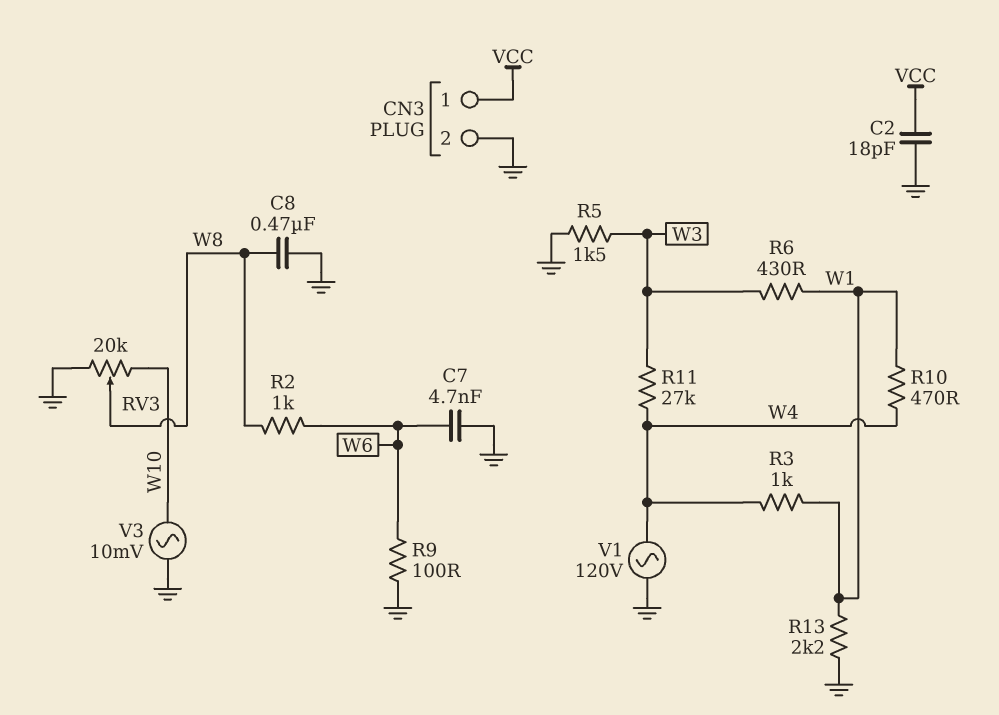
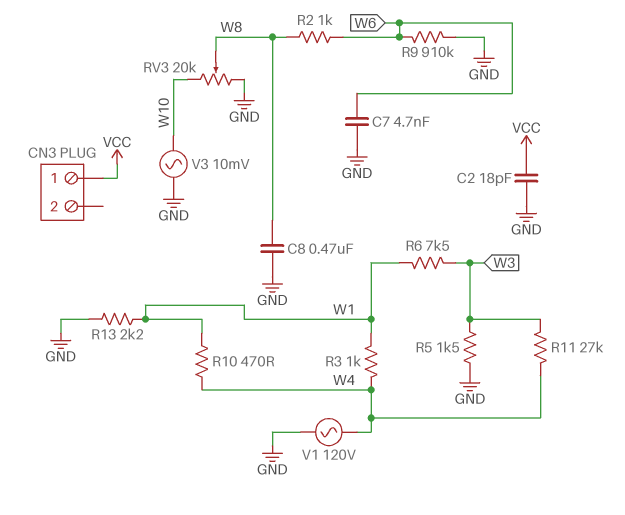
CN3 pin 2: GND -> none
R6: 430 (W1, W3) -> 7.5k (W1, W3)
R9: 100 (GND, W6) -> 910k (GND, W6)

